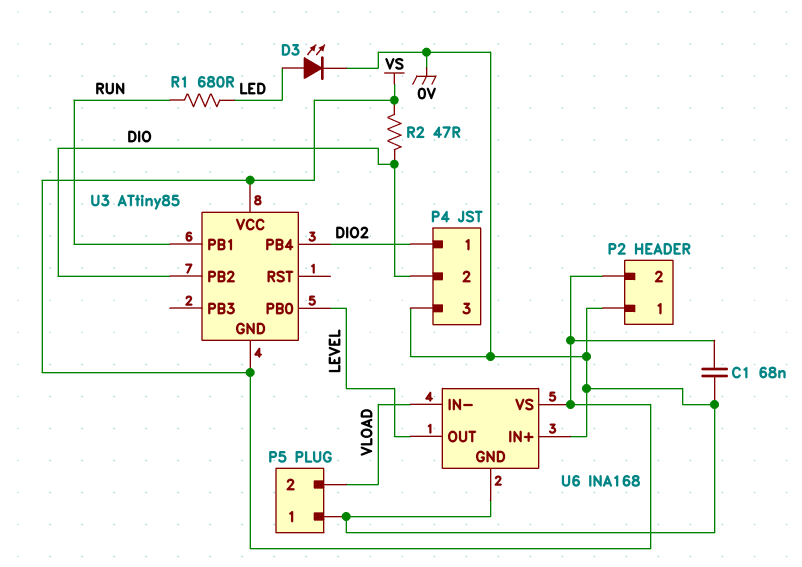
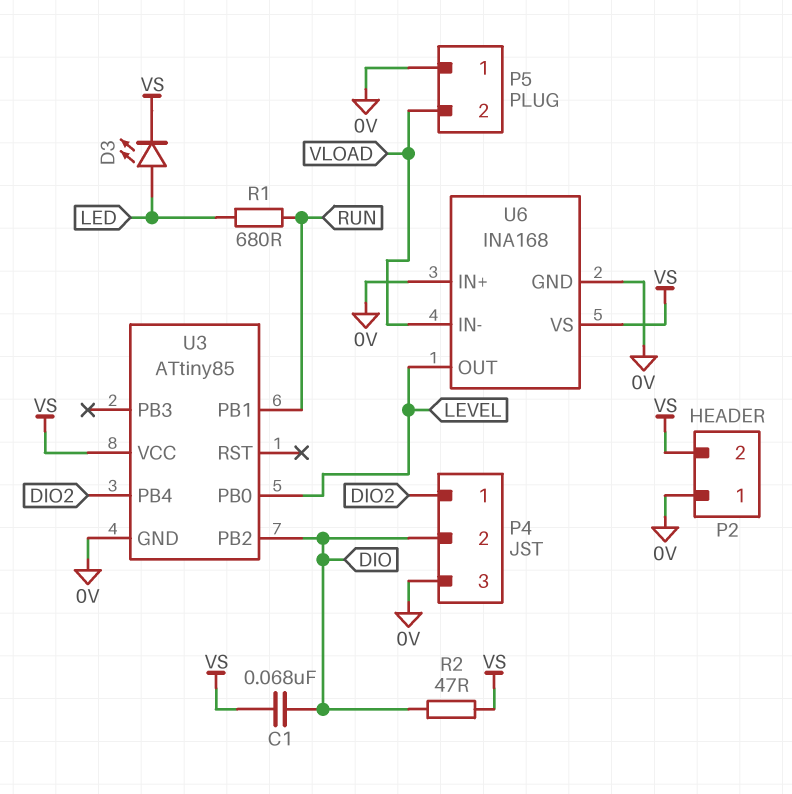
C1: 68nF (0V, VS) -> 68nF (DIO, VS)
D3: LED (A LED, K 0V) -> LED (A LED, K VS)
U3 pin GND: VS -> 0V

